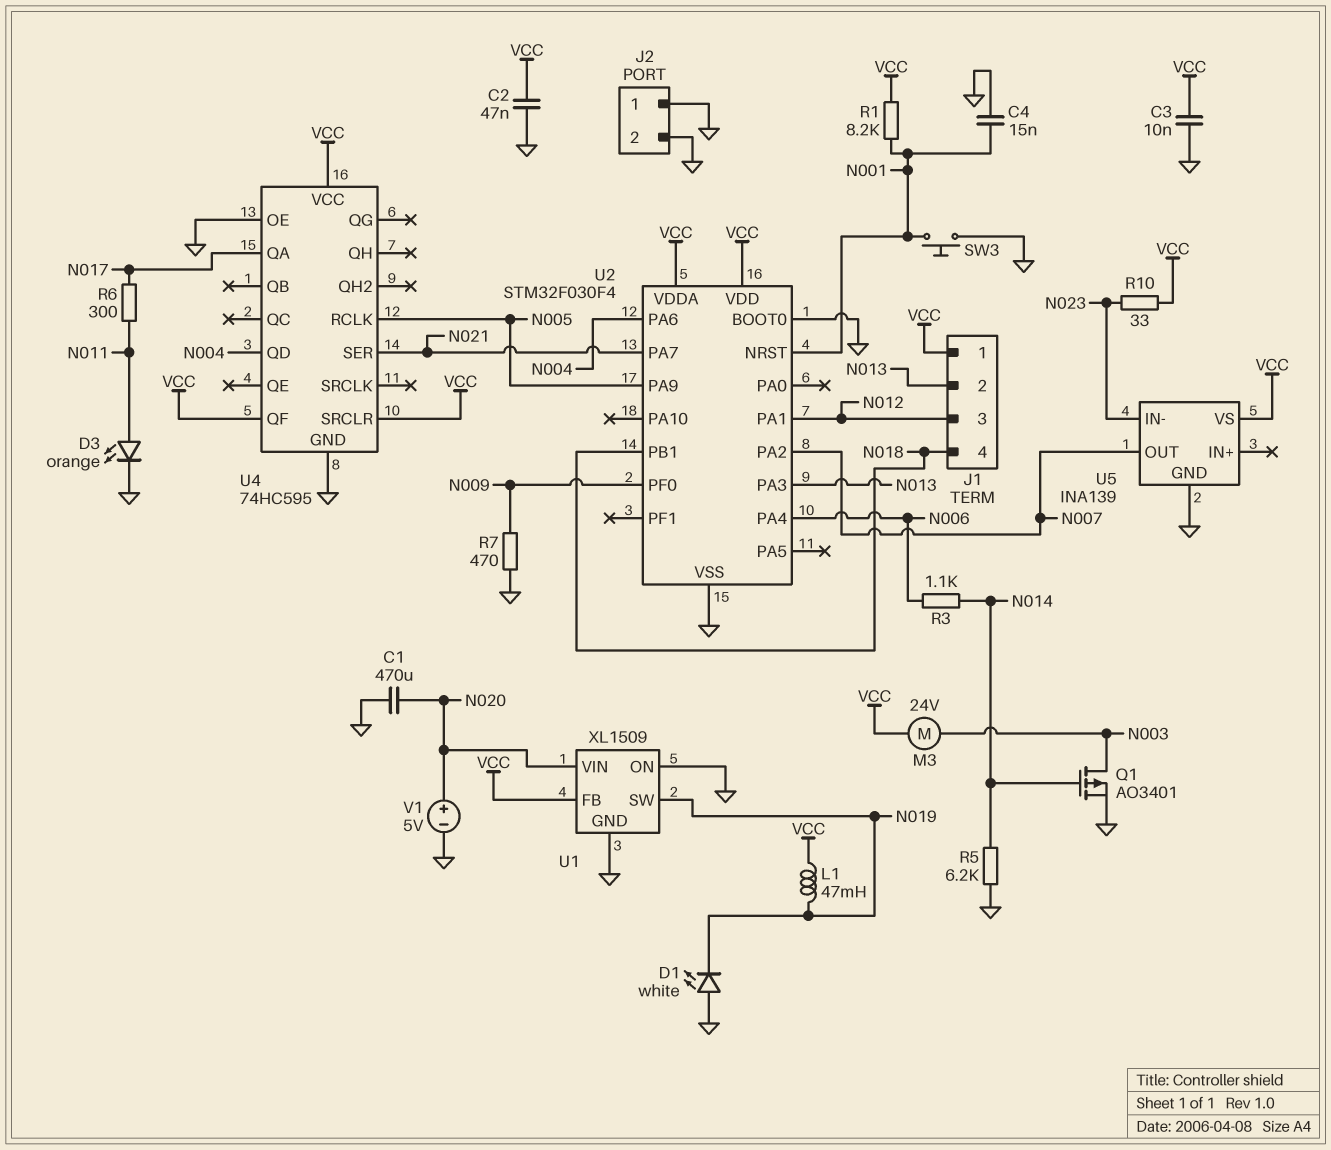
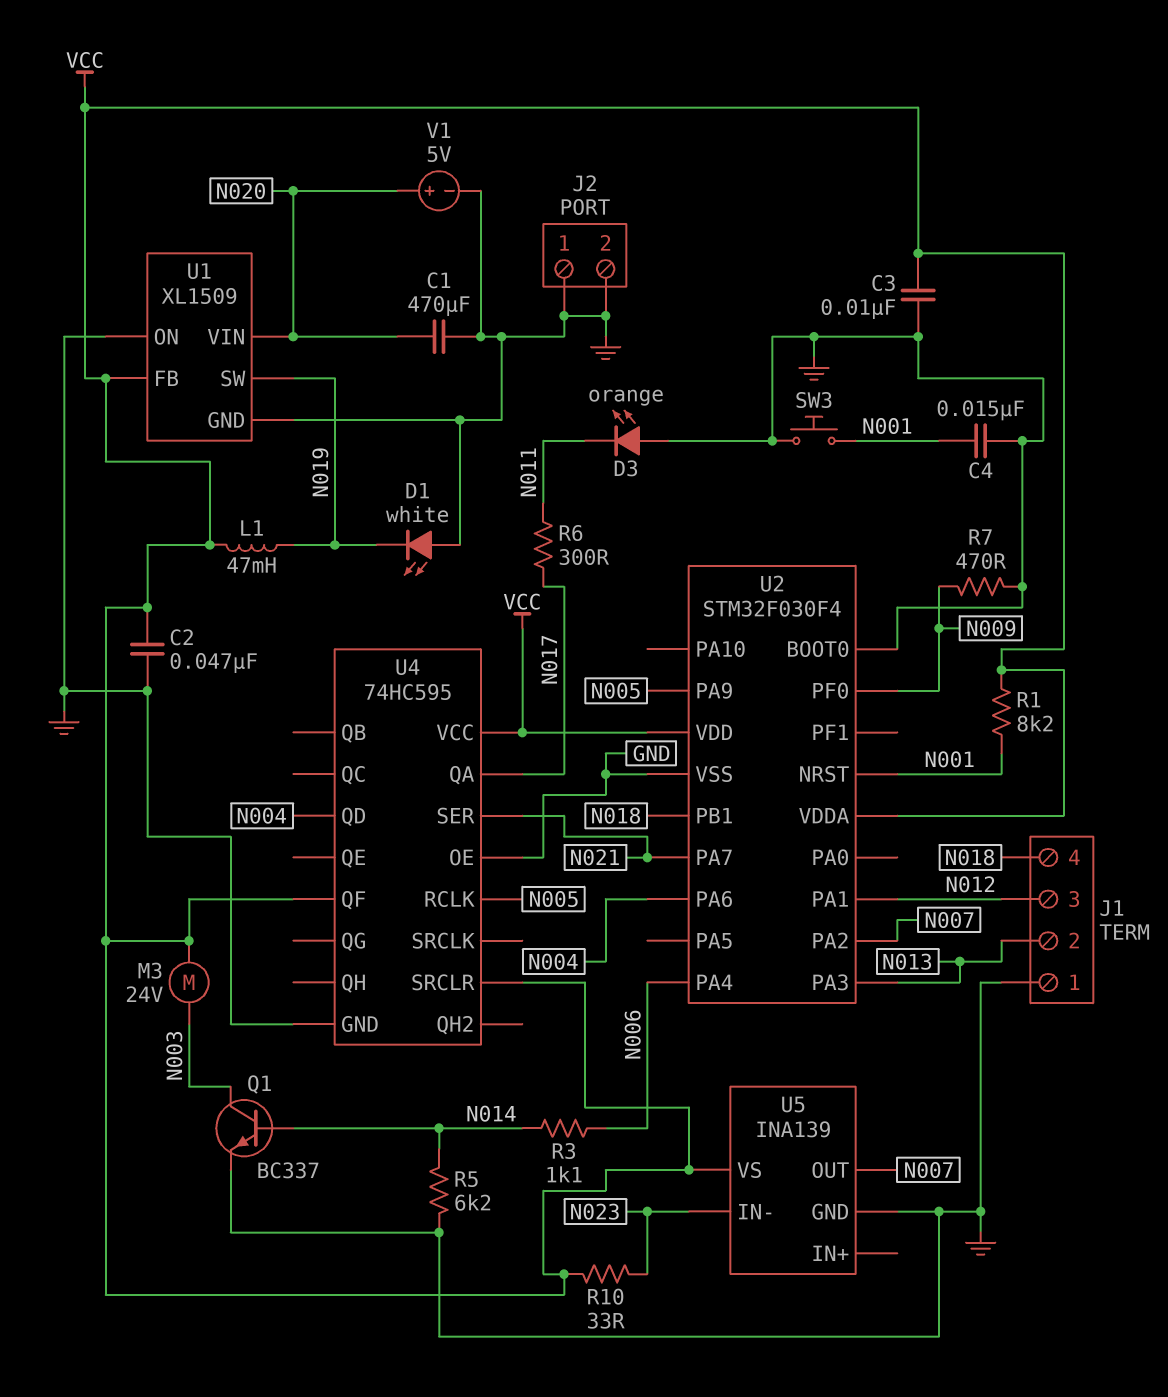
D3: LED orange (A N011, K GND) -> LED orange (A GND, K N011)
J1 pin 1: VCC -> GND
Q1: PMOS AO3401 (G N014, D N003, S GND) -> NPN BC337 (B N014, C N003, E GND)

